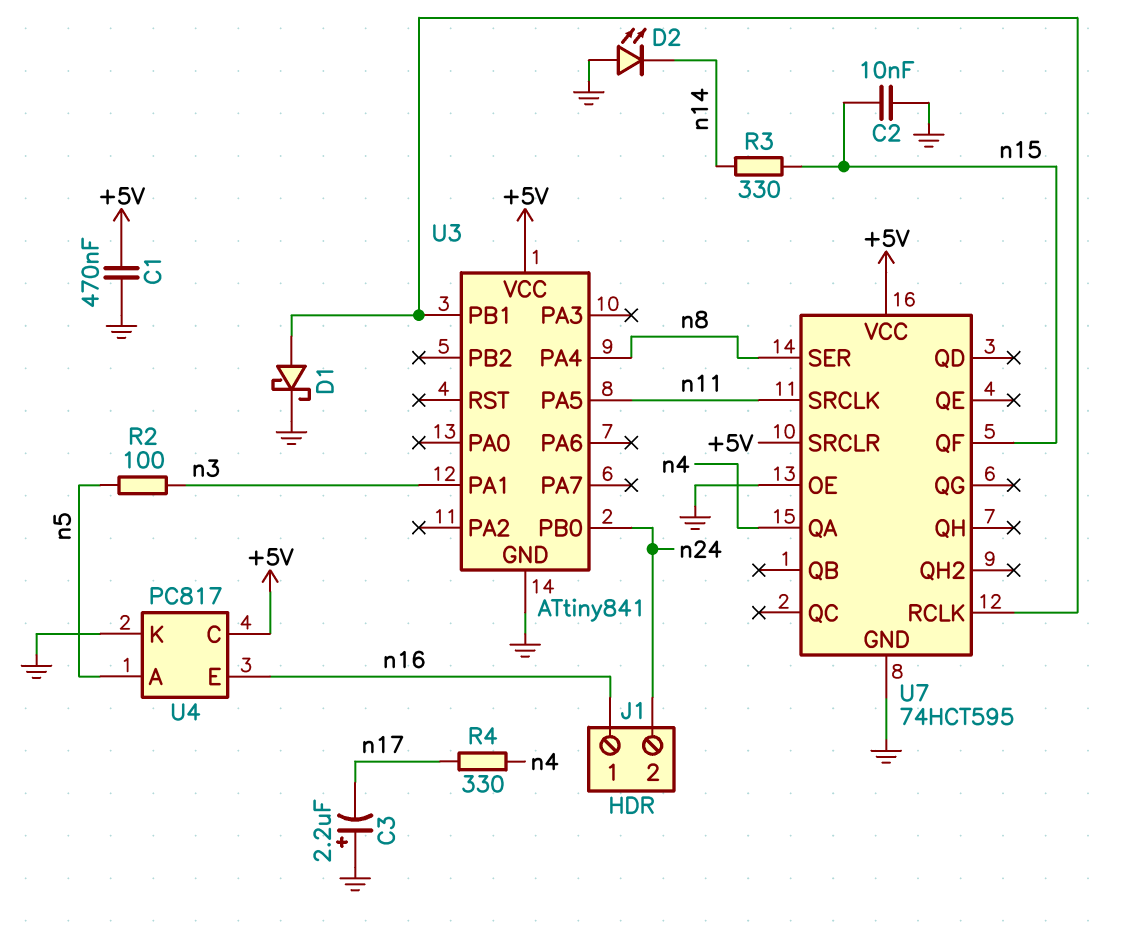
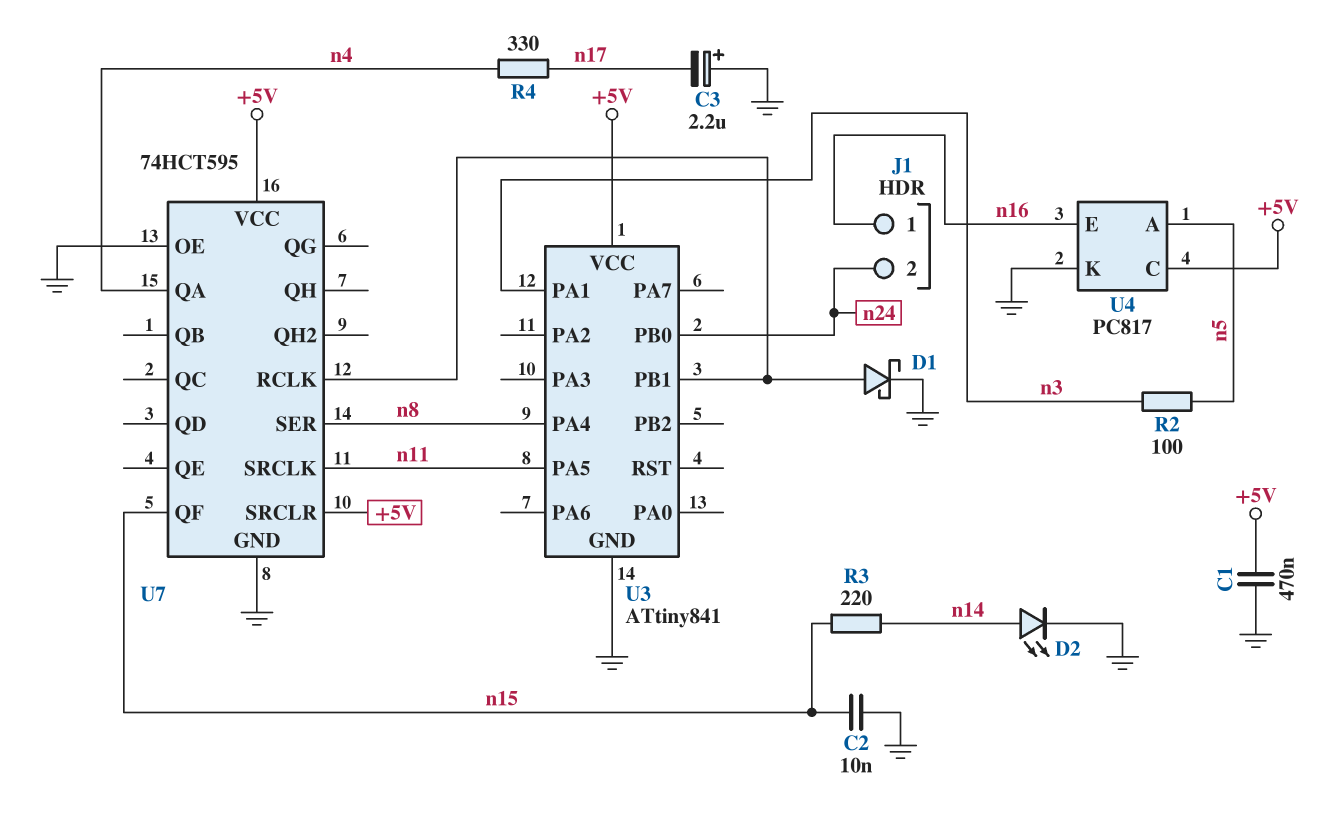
D2: LED (A GND, K n14) -> LED (A n14, K GND)
R3: 330 (n14, n15) -> 220 (n14, n15)

